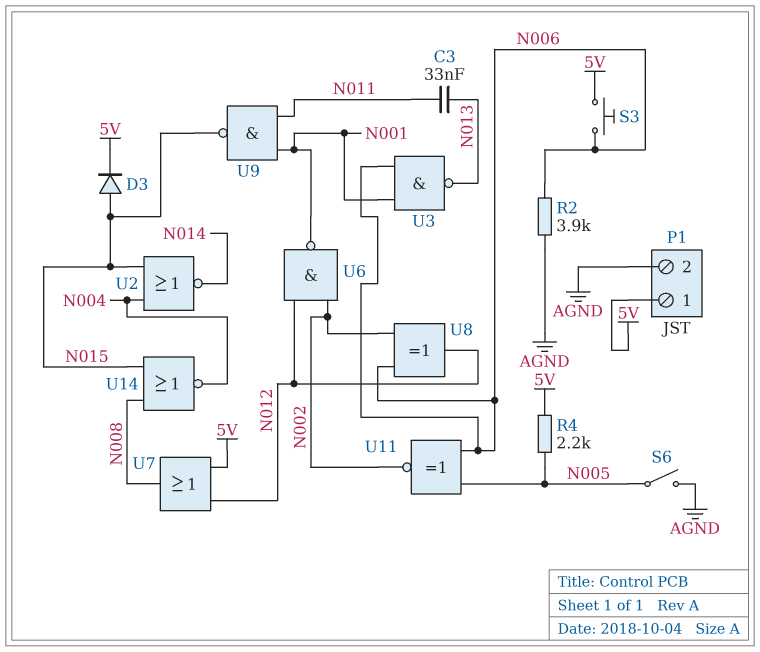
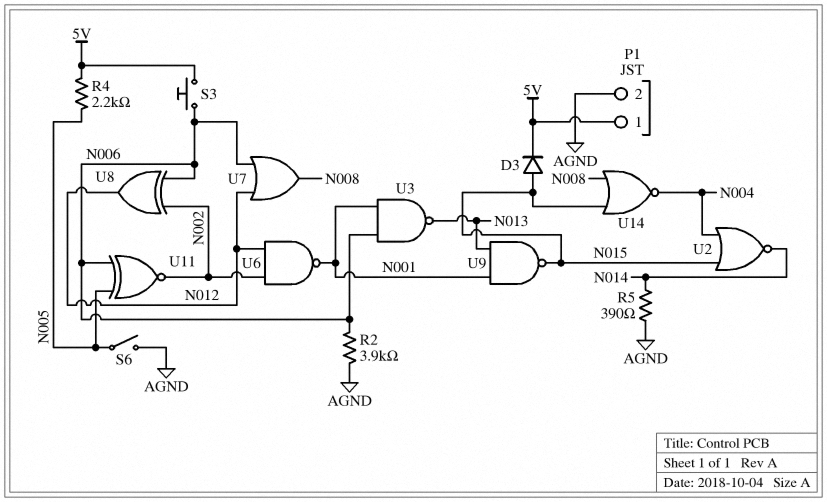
C3: 33nF (N011, N013) -> none
R5: none -> 390 (AGND, N014)
U7: OR (in 5V, in N012, out N008) -> OR (in N006, in N012, out N008)
U9: NAND (in N001, in N011, out N015) -> NAND (in N001, in N013, out N015)

